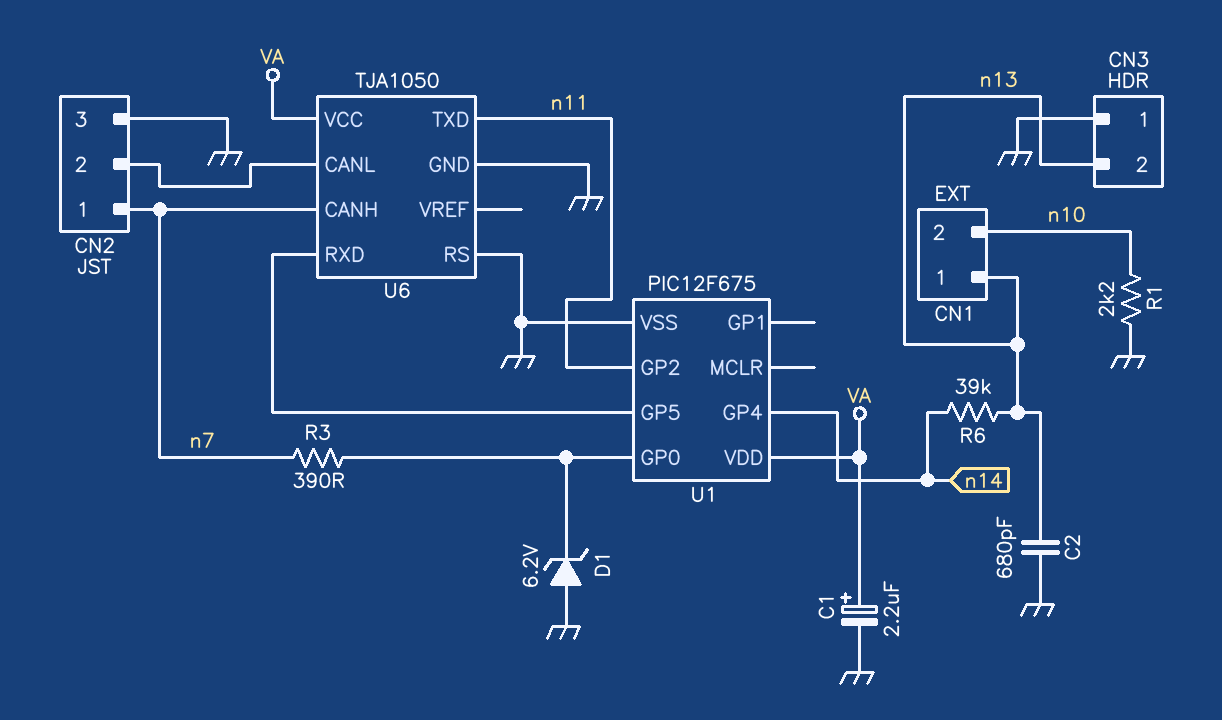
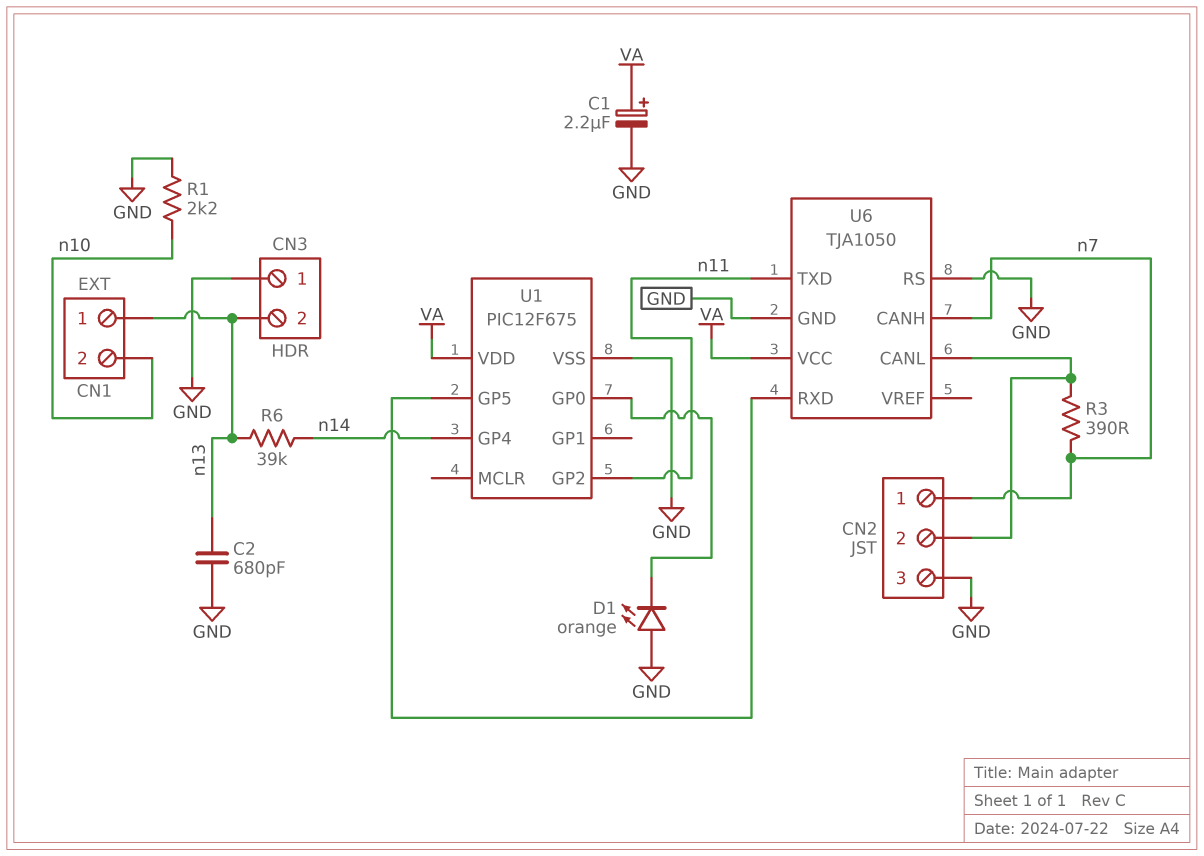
D1: zener 6.2V (A GND, K U1/GP0) -> LED orange (A GND, K U1/GP0)
R3: 390 (U1/GP0, n7) -> 390 (CN2/2, n7)

